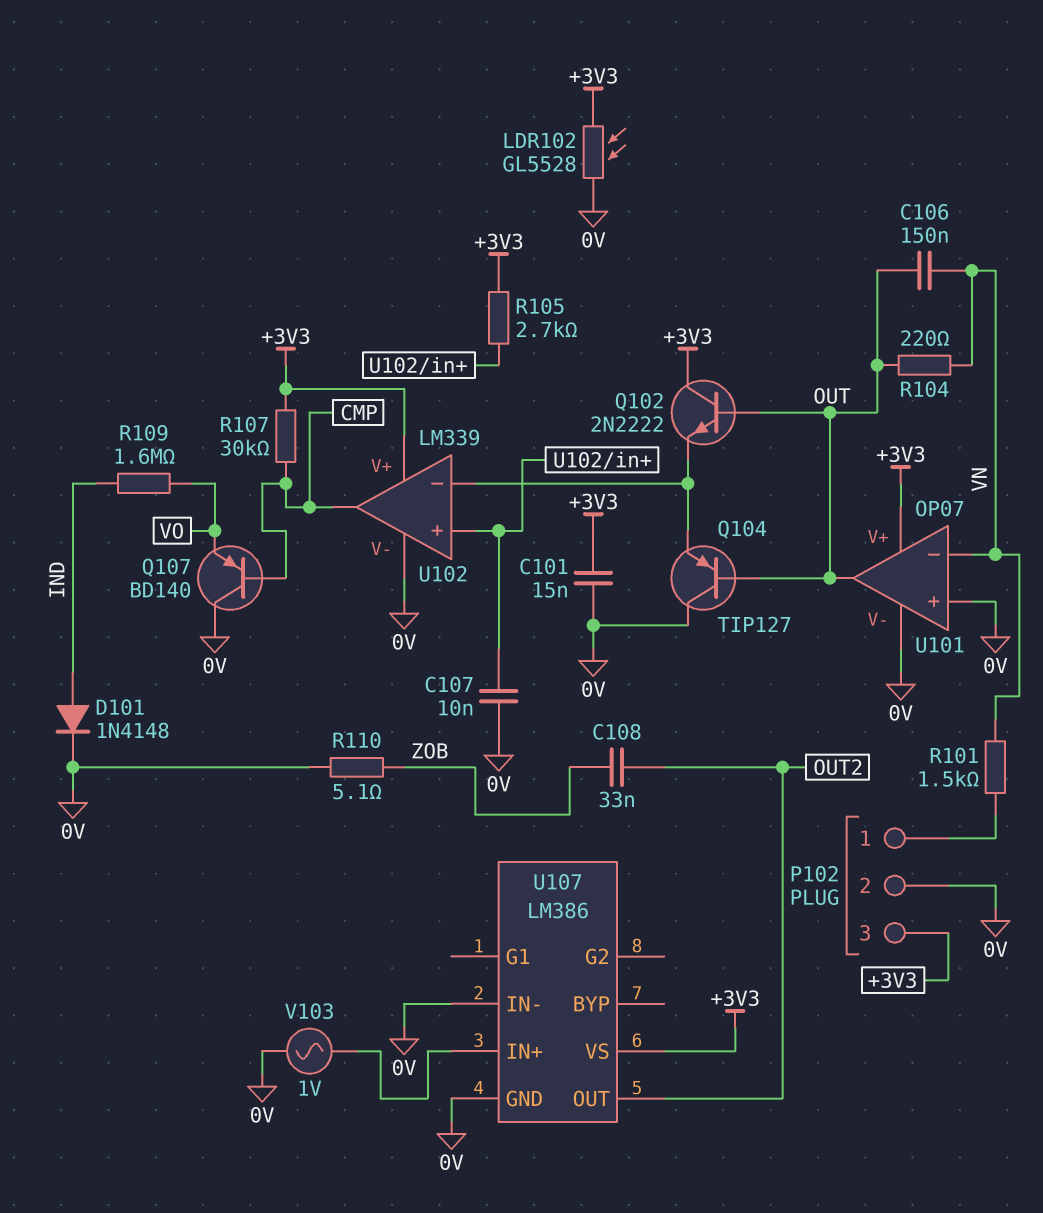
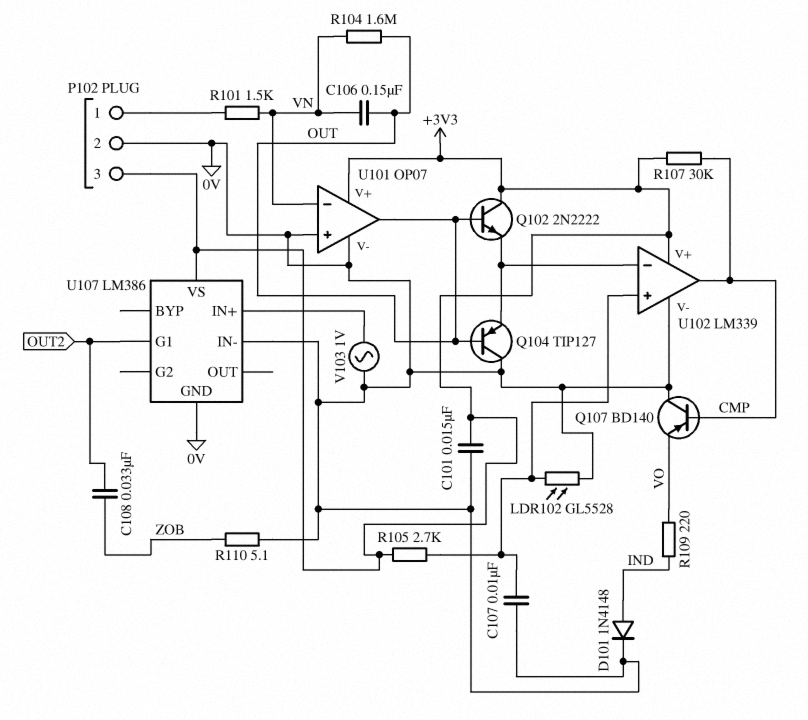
LDR102: GL5528 (+3V3, 0V) -> GL5528 (0V, U102/in+)
R104: 220 (OUT, VN) -> 1.6M (OUT, VN)
R109: 1.6M (IND, VO) -> 220 (IND, VO)
U107 pin G1: none -> OUT2
U107 pin OUT: OUT2 -> none

